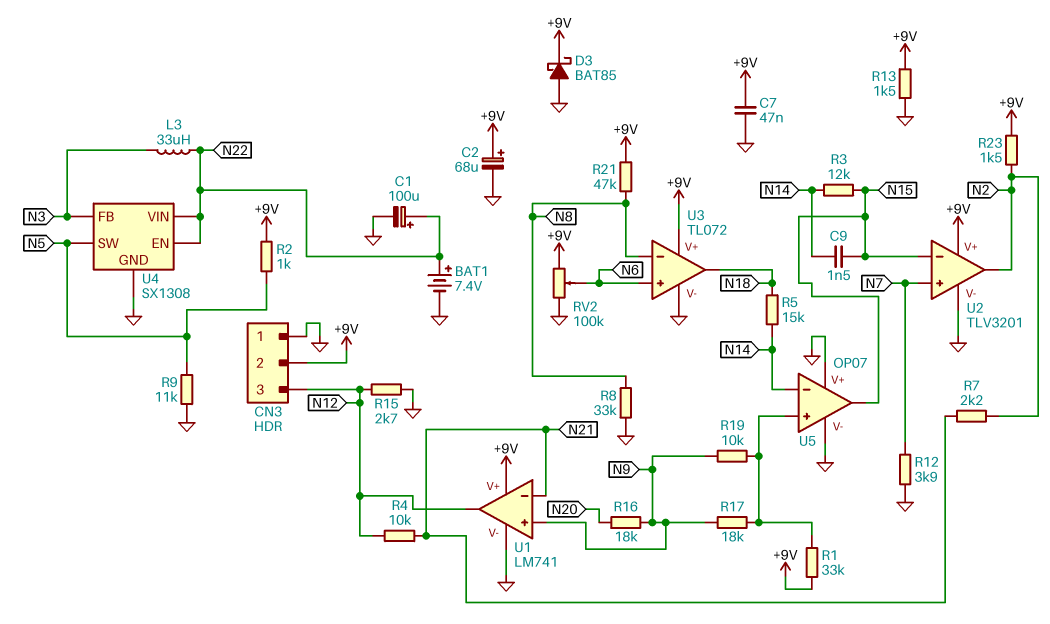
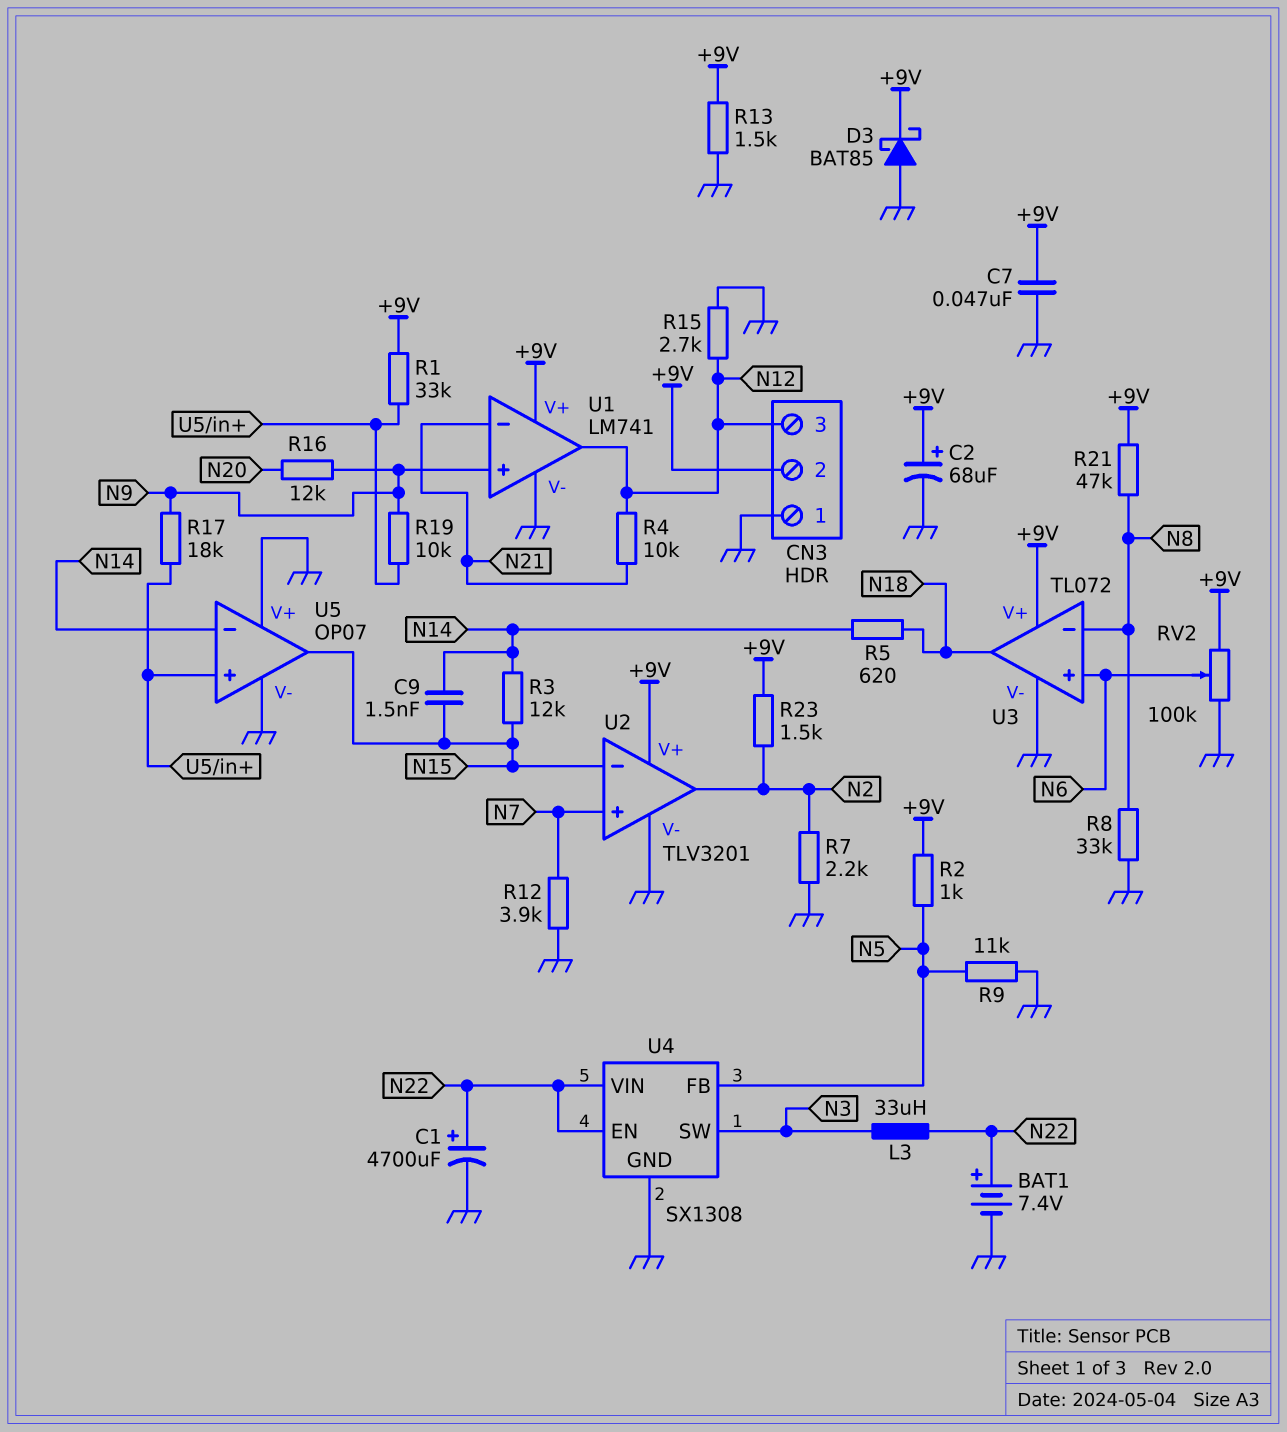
C1: 100uF (plus N22, minus GND) -> 4700uF (plus N22, minus GND)
R5: 15k (N14, N18) -> 620 (N14, N18)
R7: 2.2k (N2, N21) -> 2.2k (GND, N2)
R16: 18k (N9, N20) -> 12k (N9, N20)
U4 pin FB: N3 -> N5
U4 pin SW: N5 -> N3

